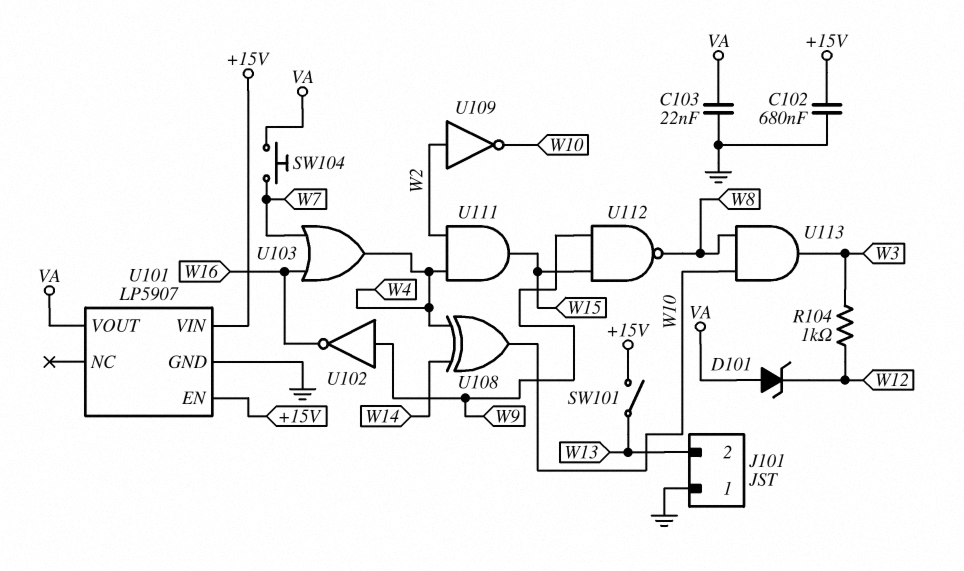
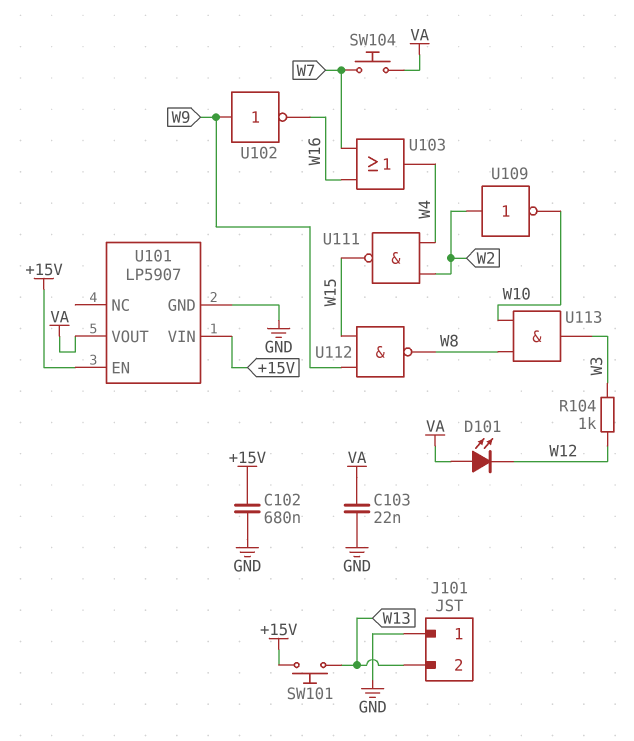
D101: zener (A VA, K W12) -> LED (A VA, K W12)
SW101: switch (+15V, W13) -> button (+15V, W13)
U108: XOR (in W4, in W14, out W10) -> none
U111: AND (in W2, in W4, out W15) -> NAND (in W2, in W4, out W15)

